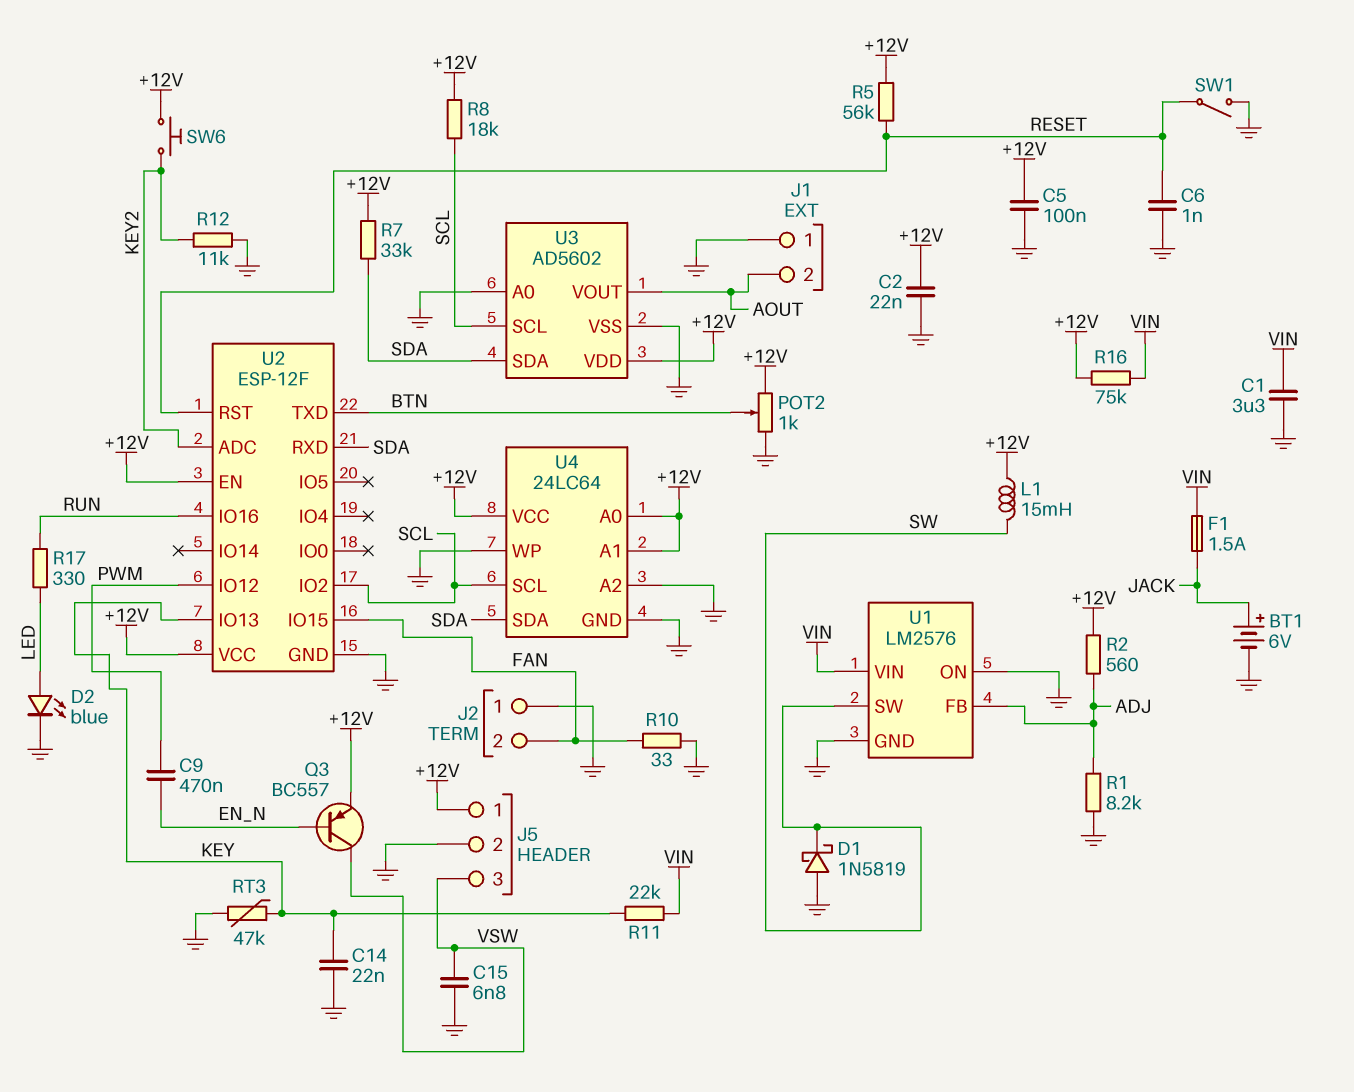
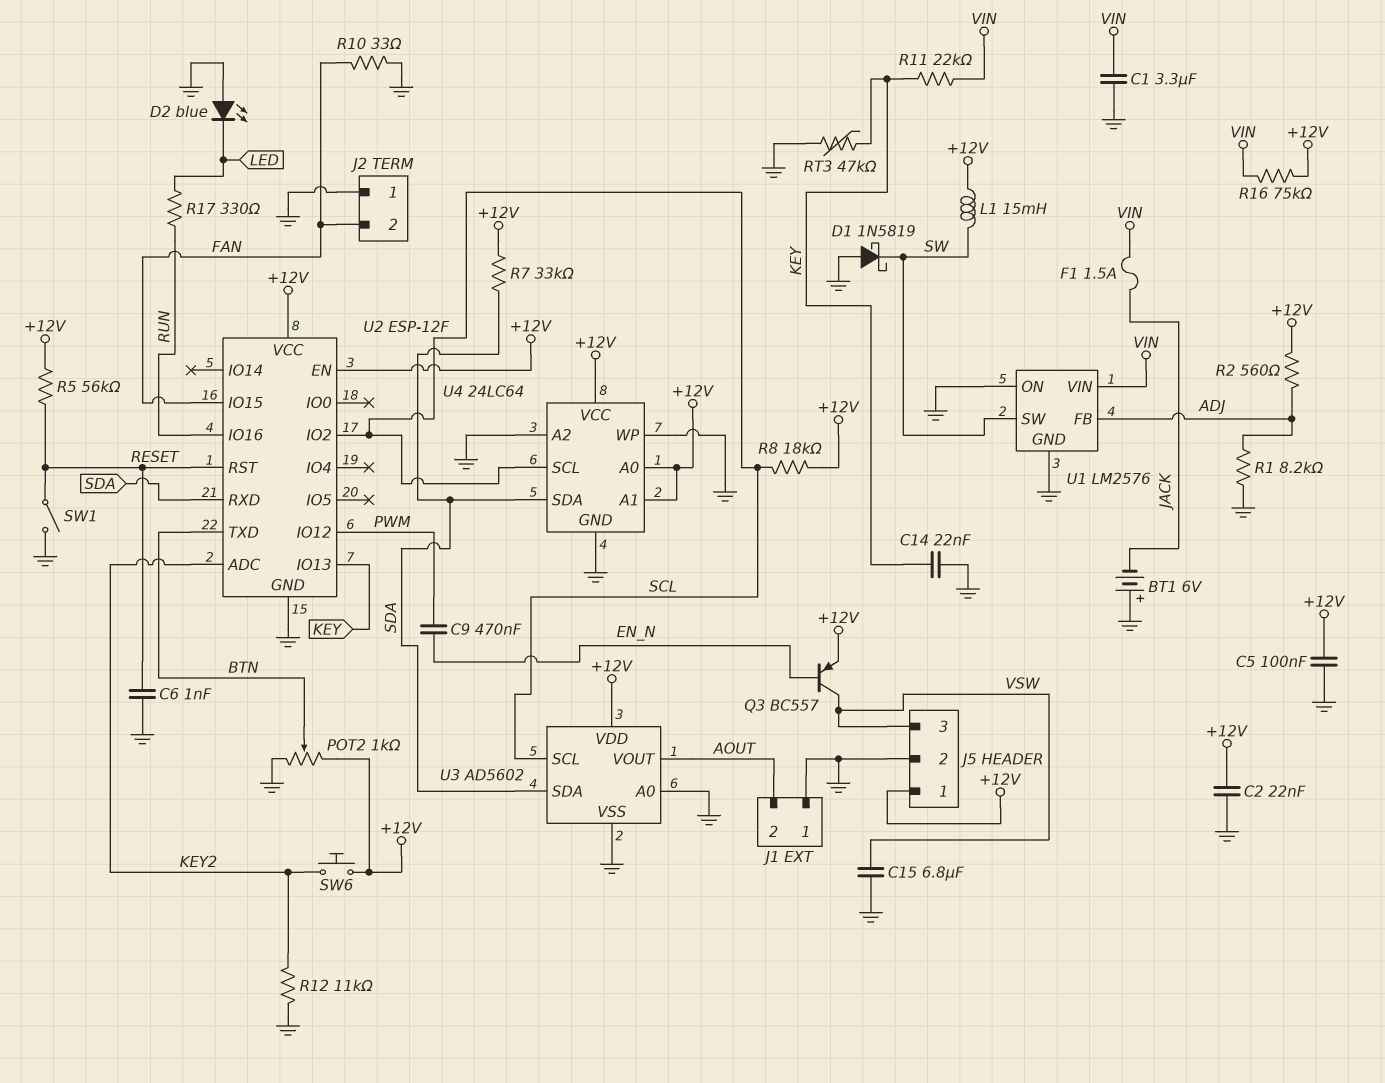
BT1: 6V (plus JACK, minus GND) -> 6V (plus GND, minus JACK)
C15: 6.8nF (GND, VSW) -> 6.8uF (GND, VSW)
D2: LED blue (A LED, K GND) -> LED blue (A GND, K LED)

